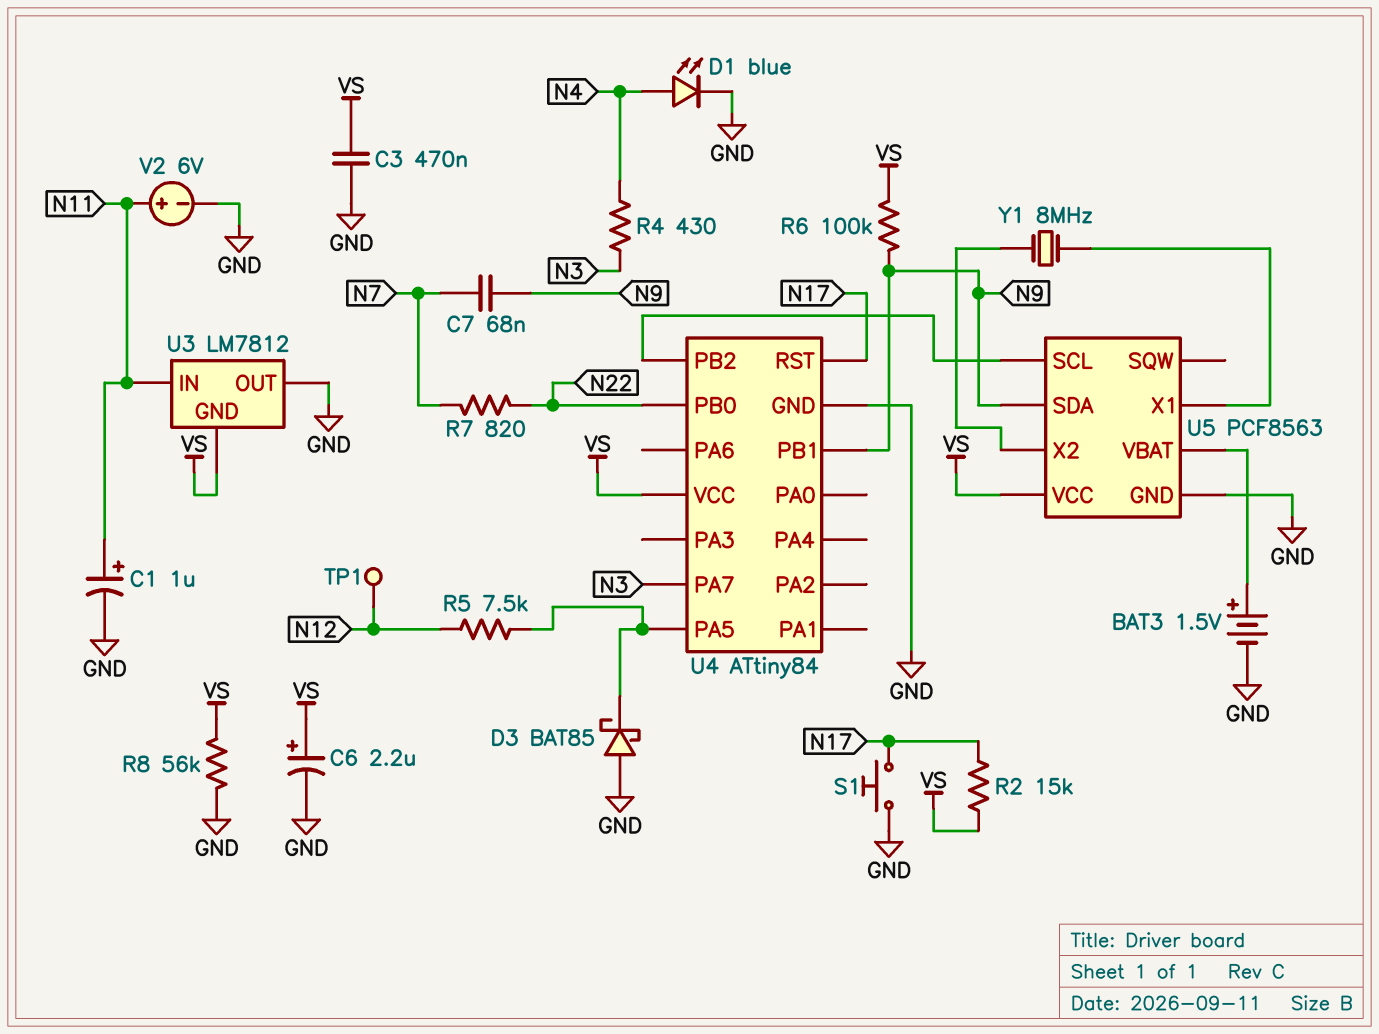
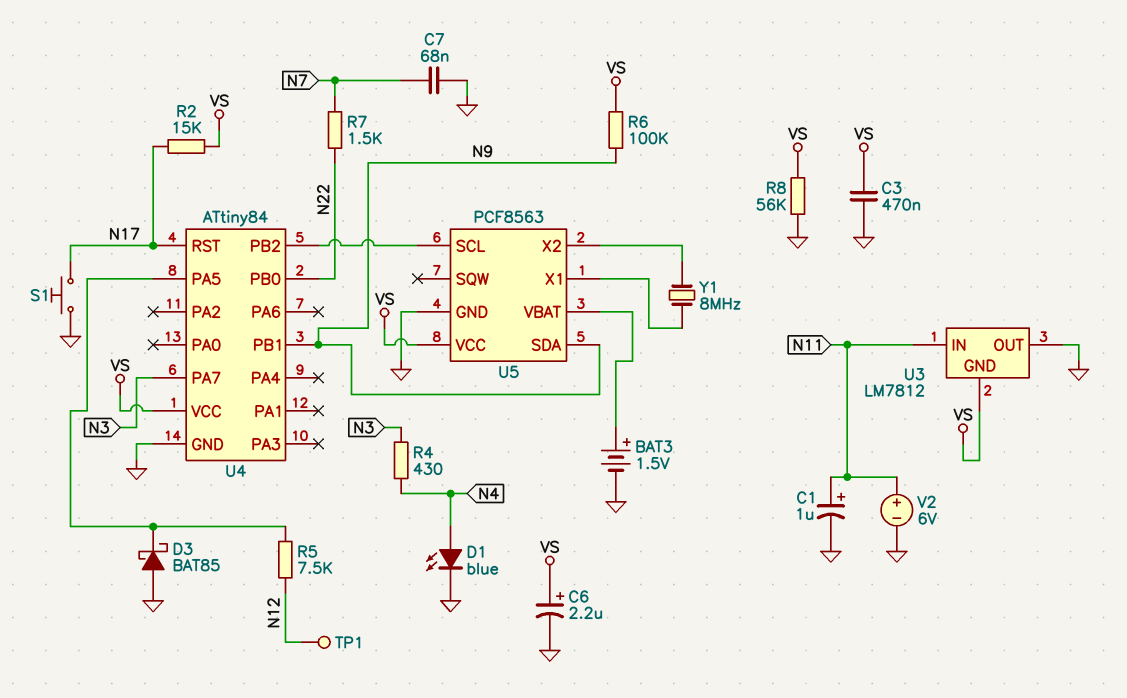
C7: 68nF (N7, N9) -> 68nF (GND, N7)
R7: 820 (N7, N22) -> 1.5k (N7, N22)

